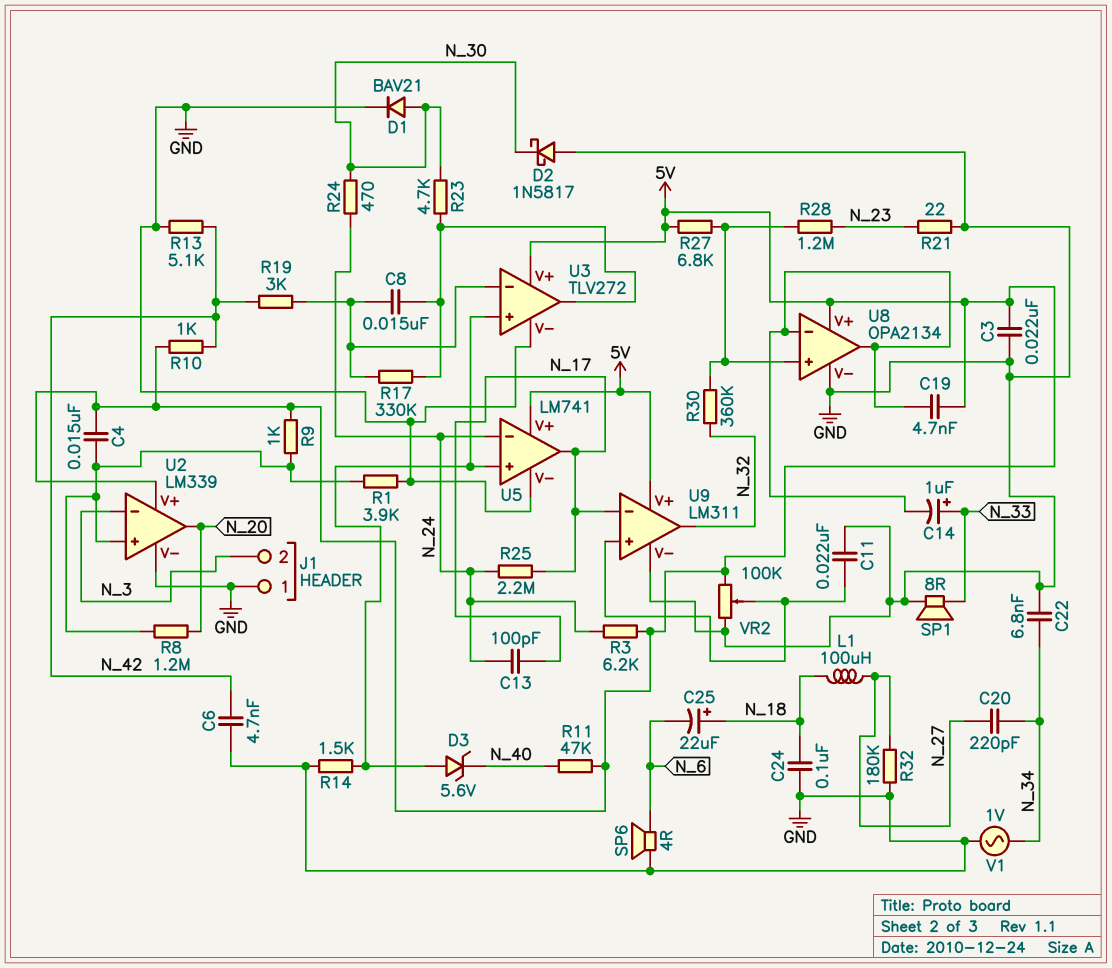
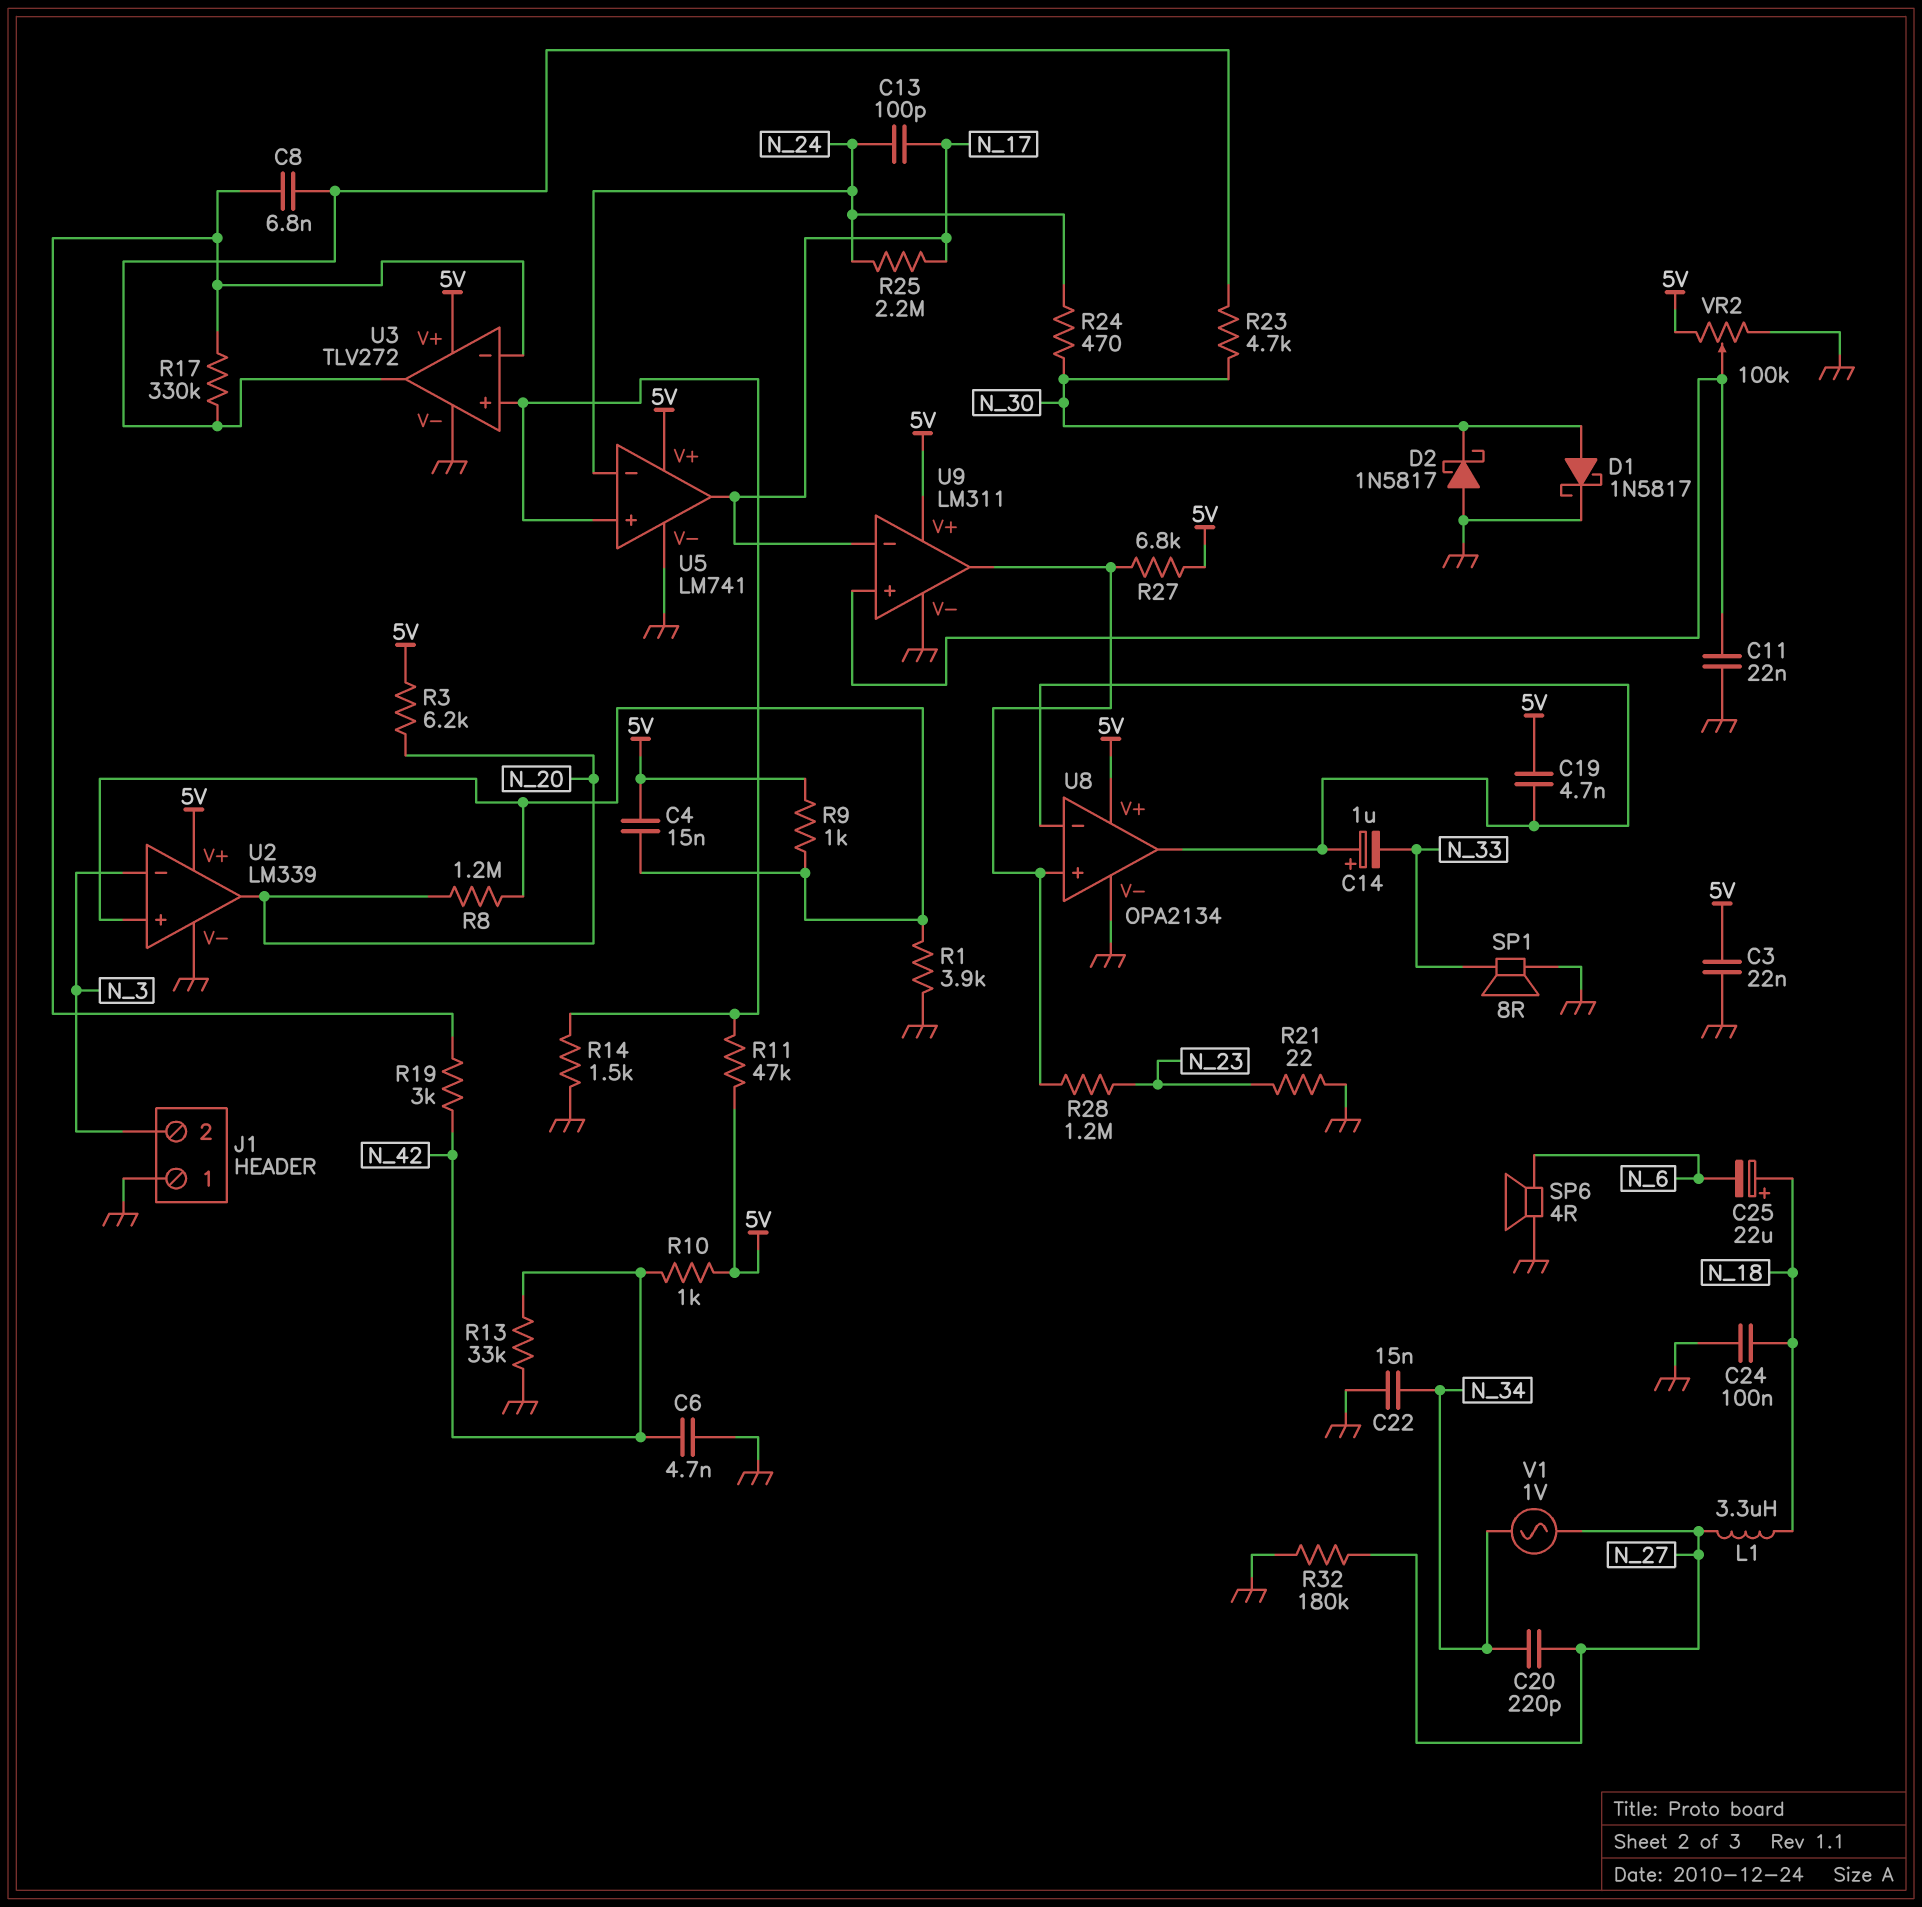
C8: 15nF (U3/in-, U3/out) -> 6.8nF (U3/in-, U3/out)
C14: 1uF (plus N_33, minus U8/in-) -> 1uF (plus U8/in-, minus N_33)
C22: 6.8nF (GND, N_34) -> 15nF (GND, N_34)
D1: diode BAV21 (A N_30, K GND) -> schottky 1N5817 (A N_30, K GND)
D3: zener 5.6V (A U3/in+, K N_40) -> none
L1: 100uH (N_18, N_27) -> 3.3uH (N_18, N_27)
R3: 6.2k (5V, N_24) -> 6.2k (5V, N_20)
R11: 47k (5V, N_40) -> 47k (5V, U3/in+)
R13: 5.1k (GND, N_42) -> 33k (GND, N_42)
R30: 360k (N_32, U8/in+) -> none
U9 pin out: N_32 -> U8/in+
V1: AC 1V (GND, N_34) -> AC 1V (N_27, N_34)

